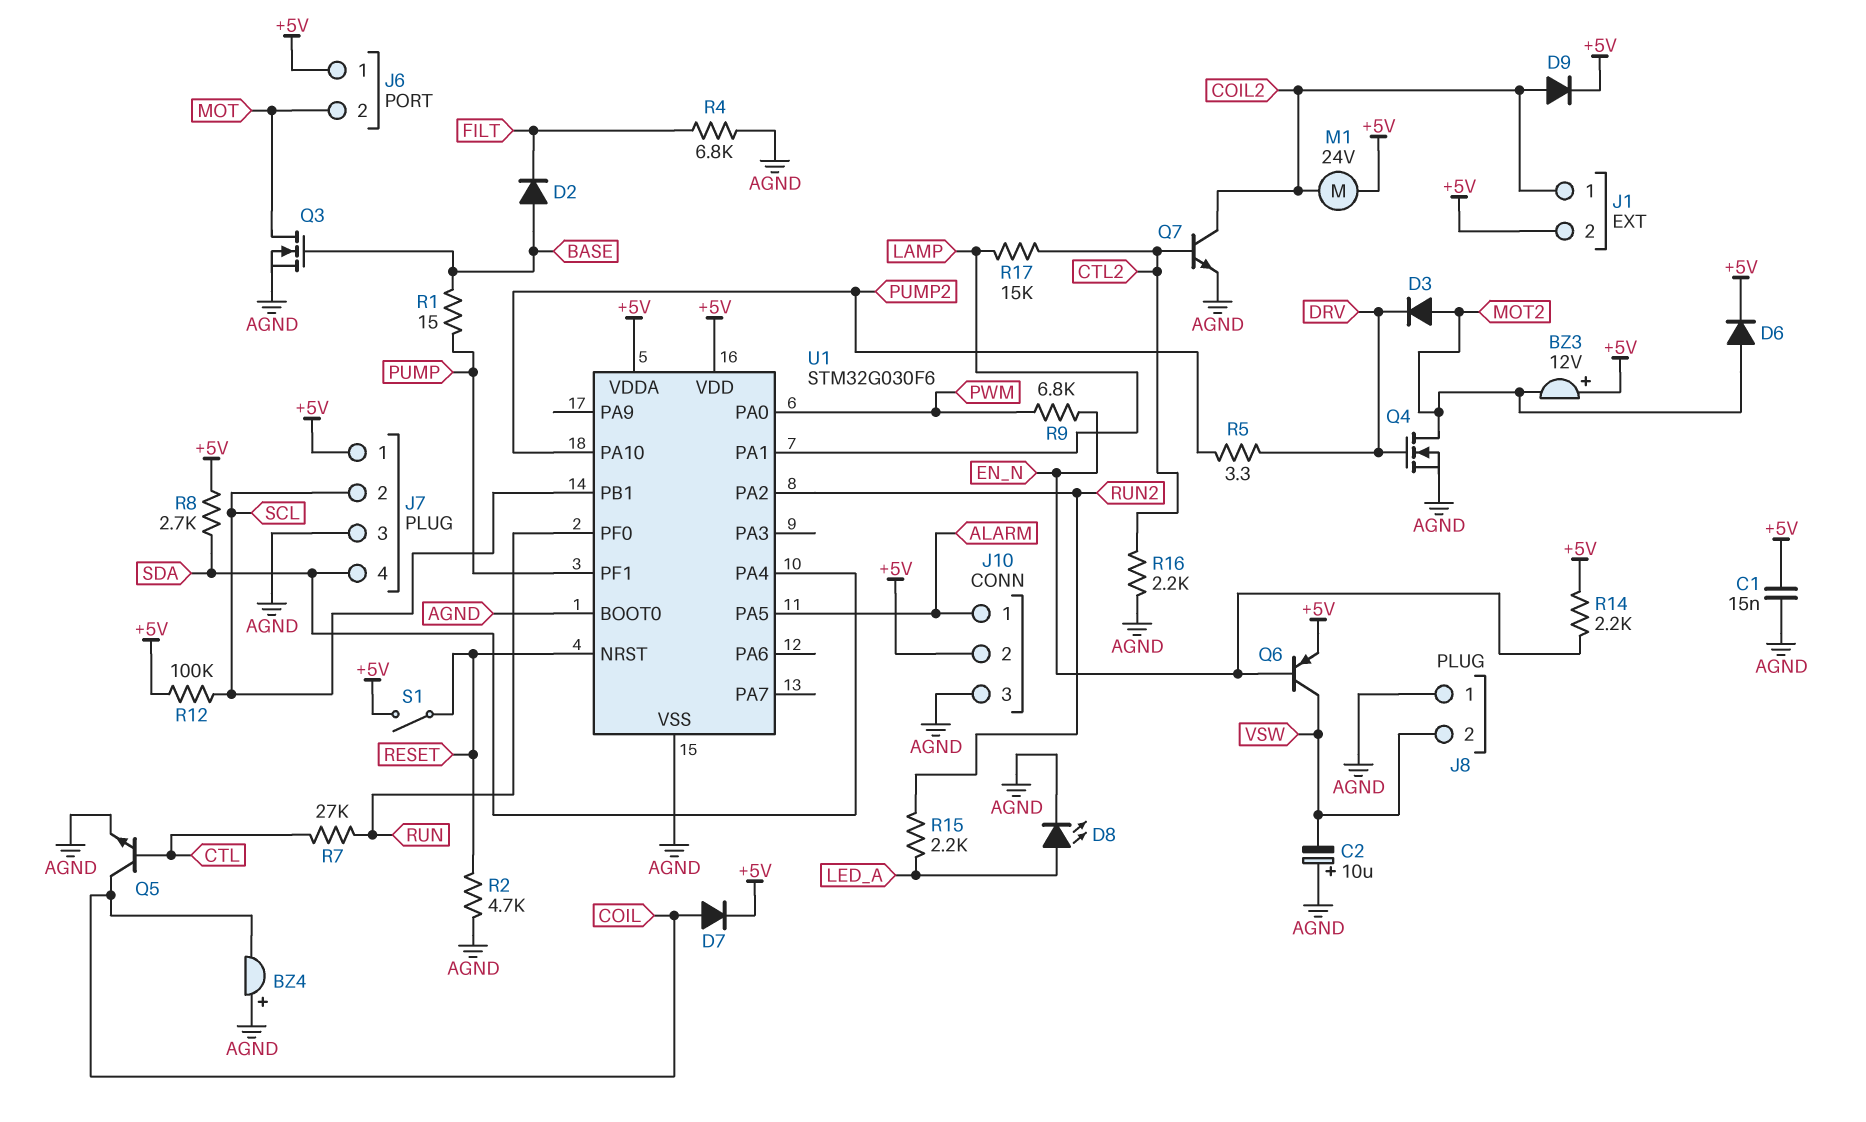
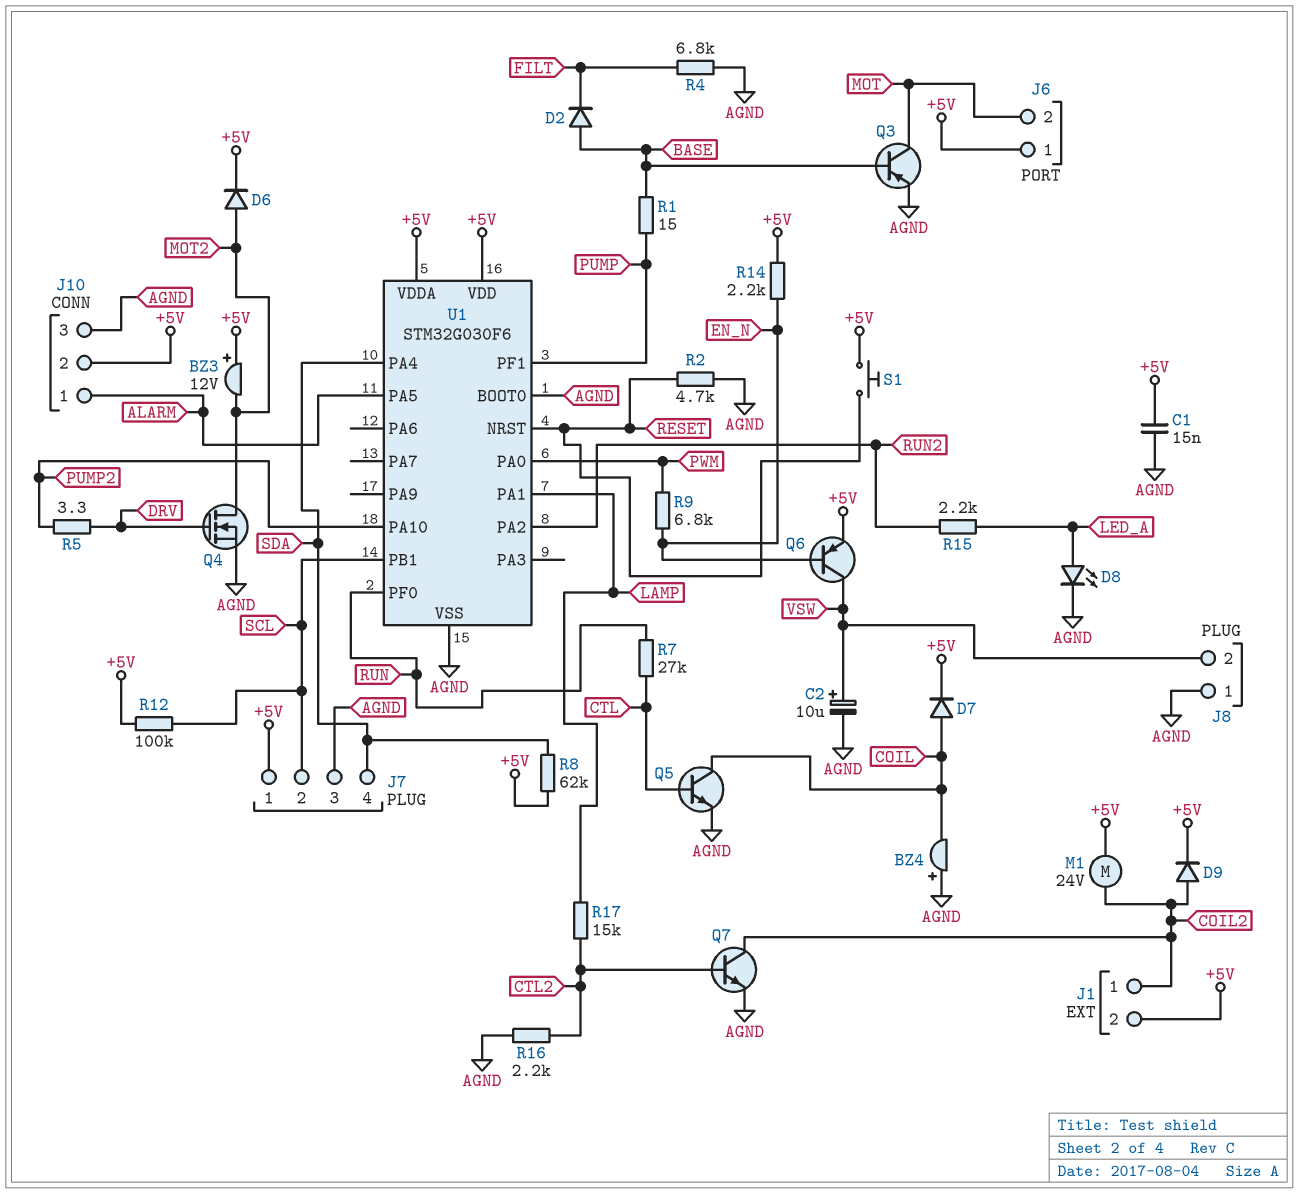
C2: 10uF (plus AGND, minus VSW) -> 10uF (plus VSW, minus AGND)
D3: diode (A MOT2, K DRV) -> none
Q3: NMOS (G BASE, D MOT, S AGND) -> PNP (B BASE, C MOT, E AGND)
R8: 2.7k (+5V, SDA) -> 62k (+5V, SDA)
S1: switch (+5V, RESET) -> button (+5V, RESET)

